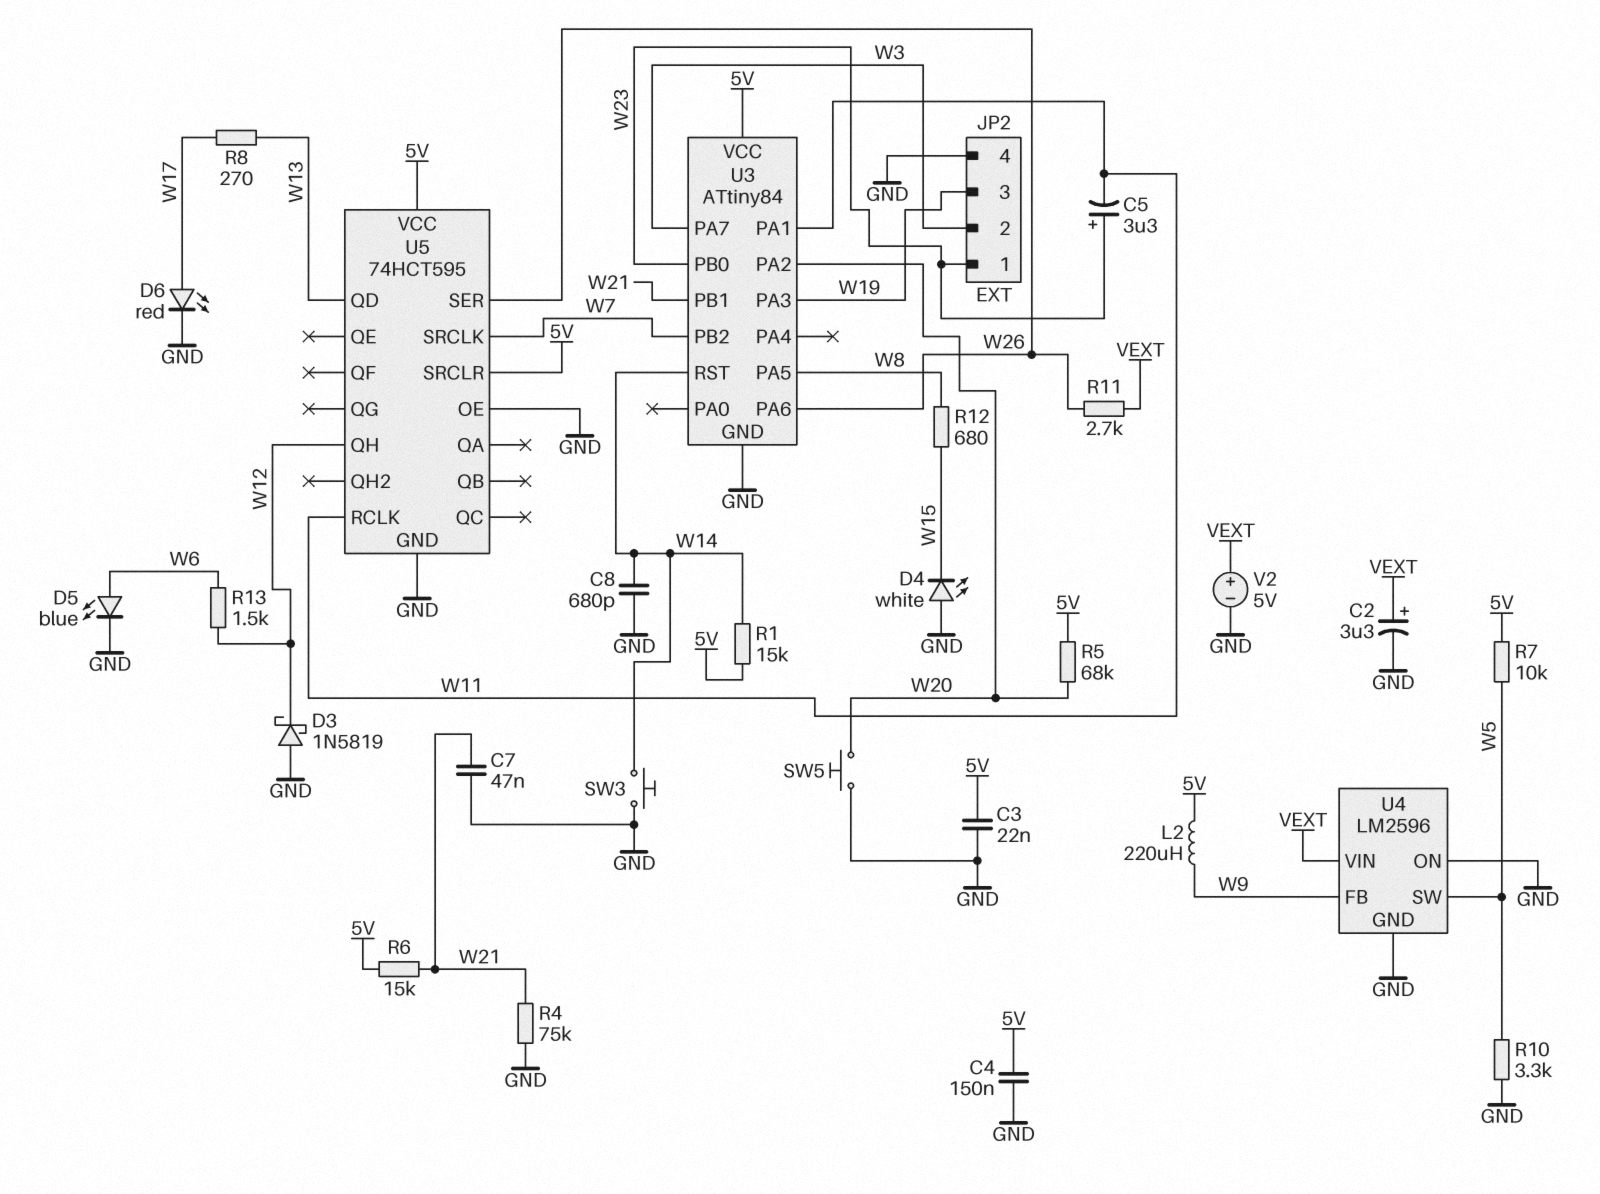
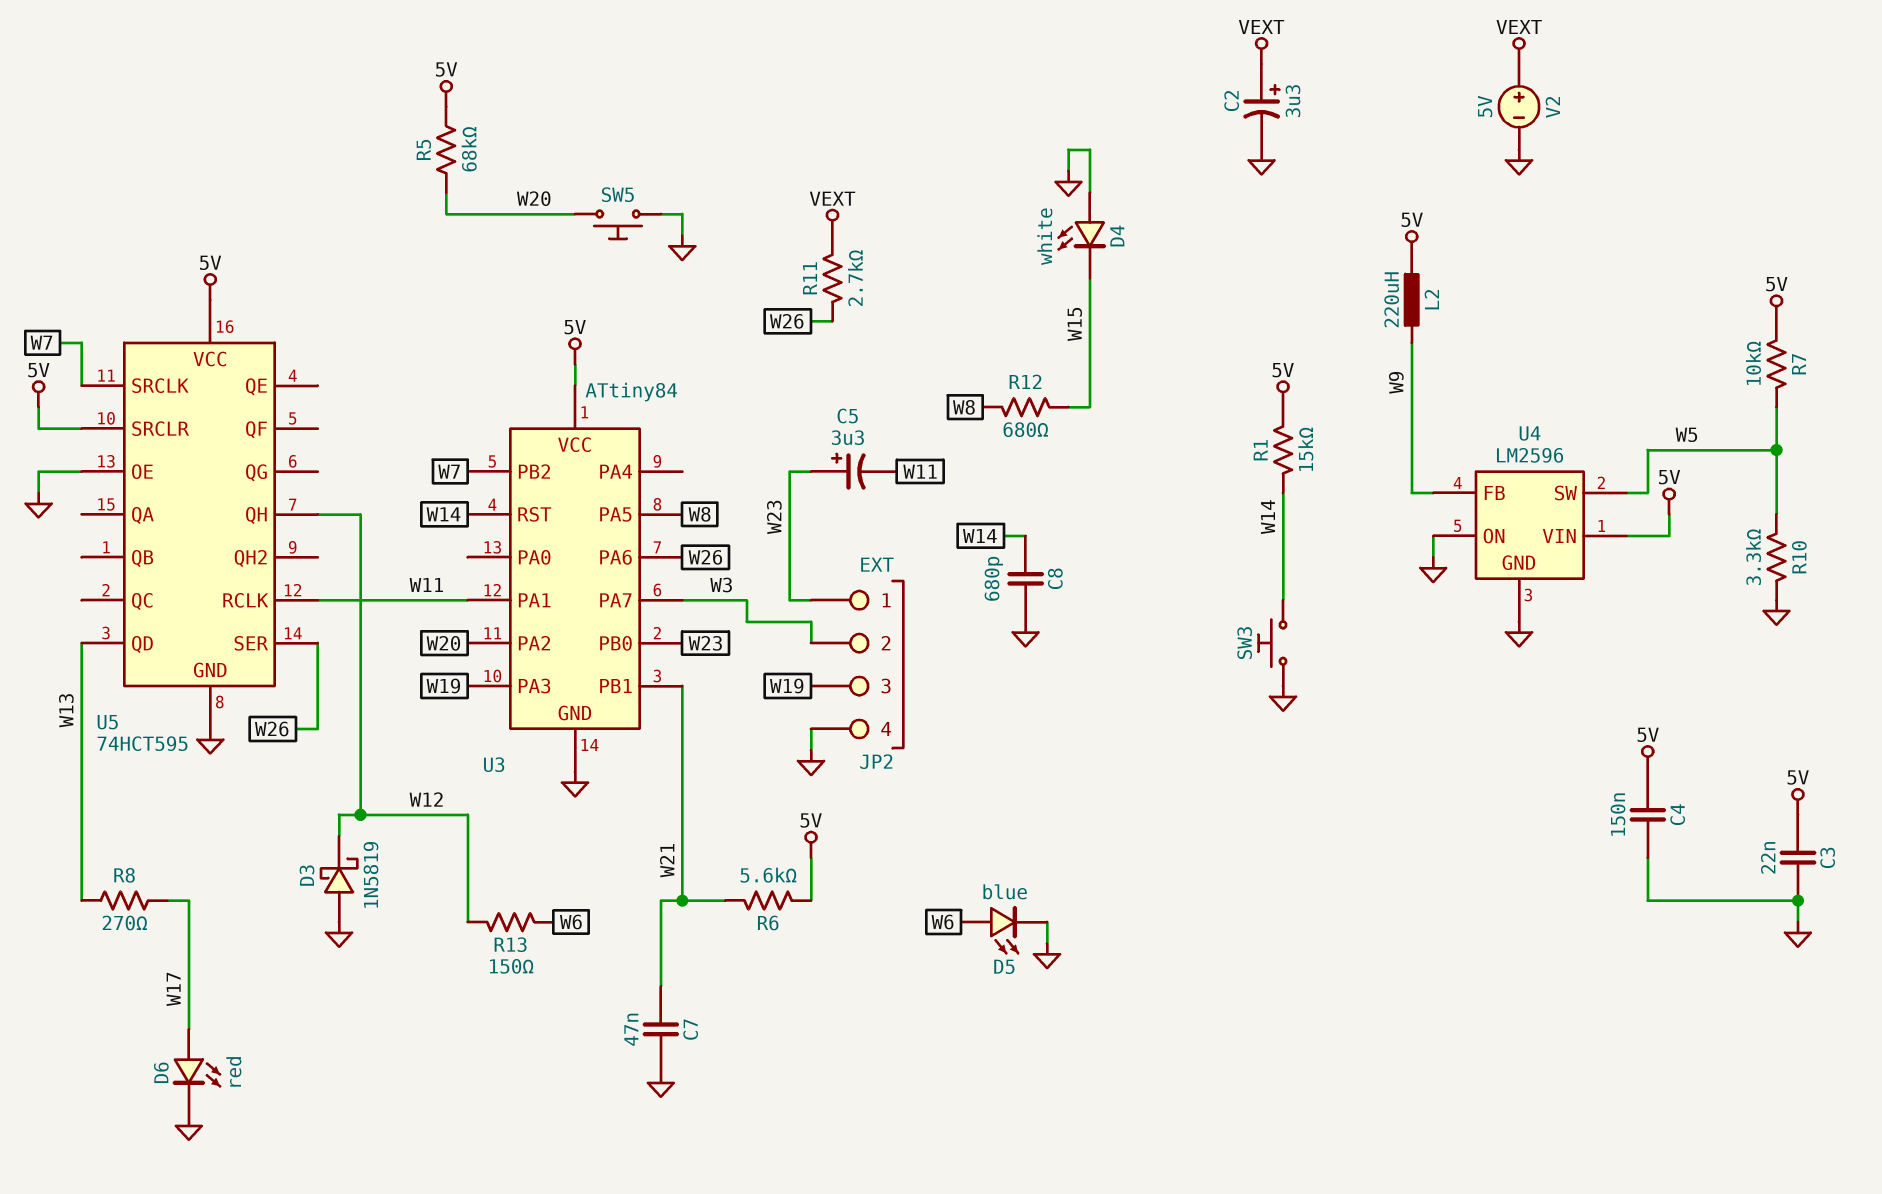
R4: 75k (GND, W21) -> none
R6: 15k (5V, W21) -> 5.6k (5V, W21)
R13: 1.5k (W6, W12) -> 150 (W6, W12)
U4 pin VIN: VEXT -> 5V

